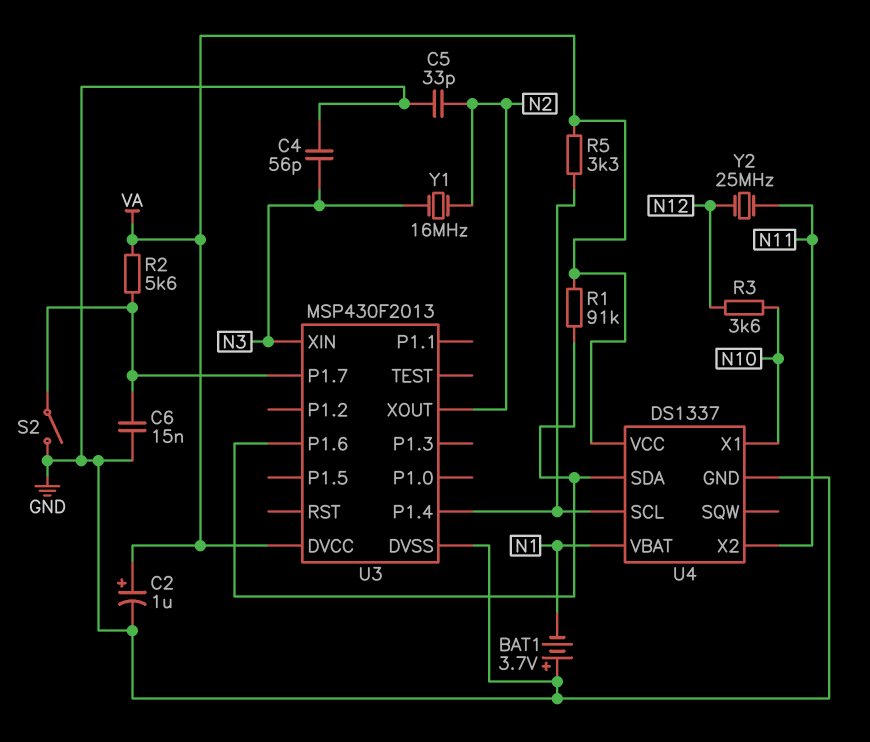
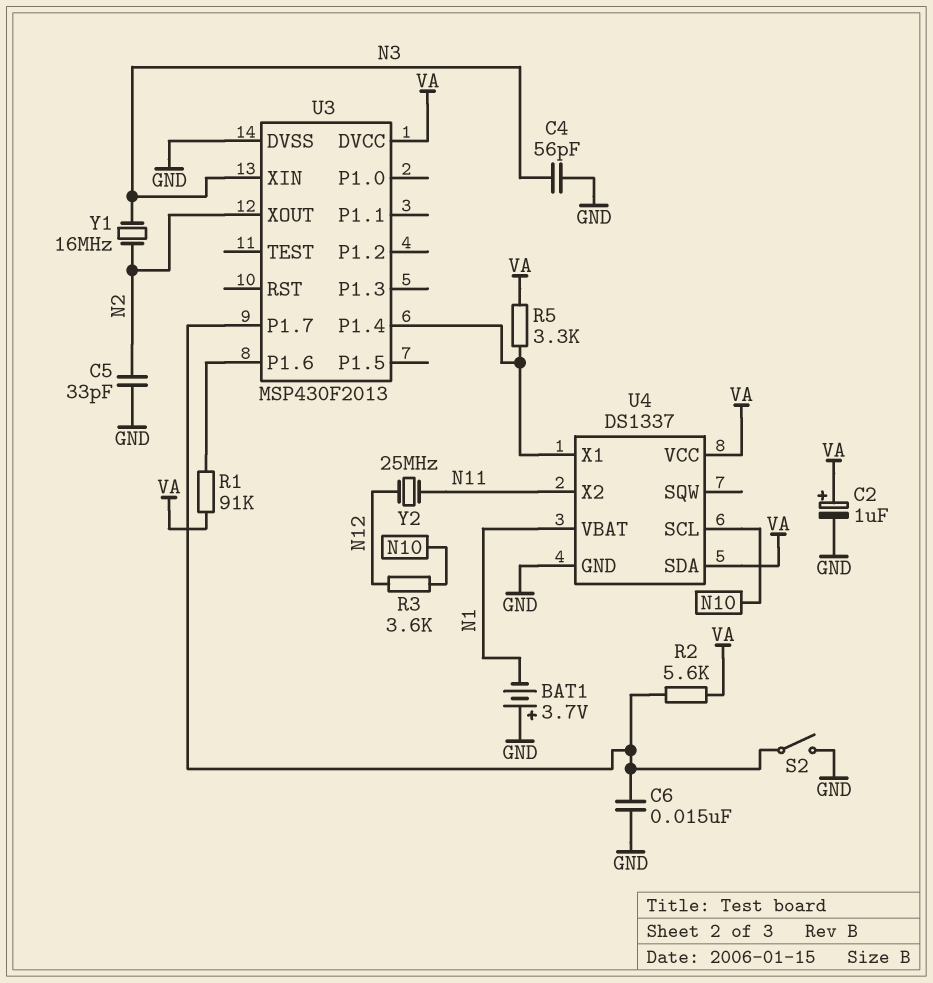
U4 pin SCL: U3/P1.4 -> N10
U4 pin SDA: U3/P1.6 -> VA
U4 pin X1: N10 -> U3/P1.4

